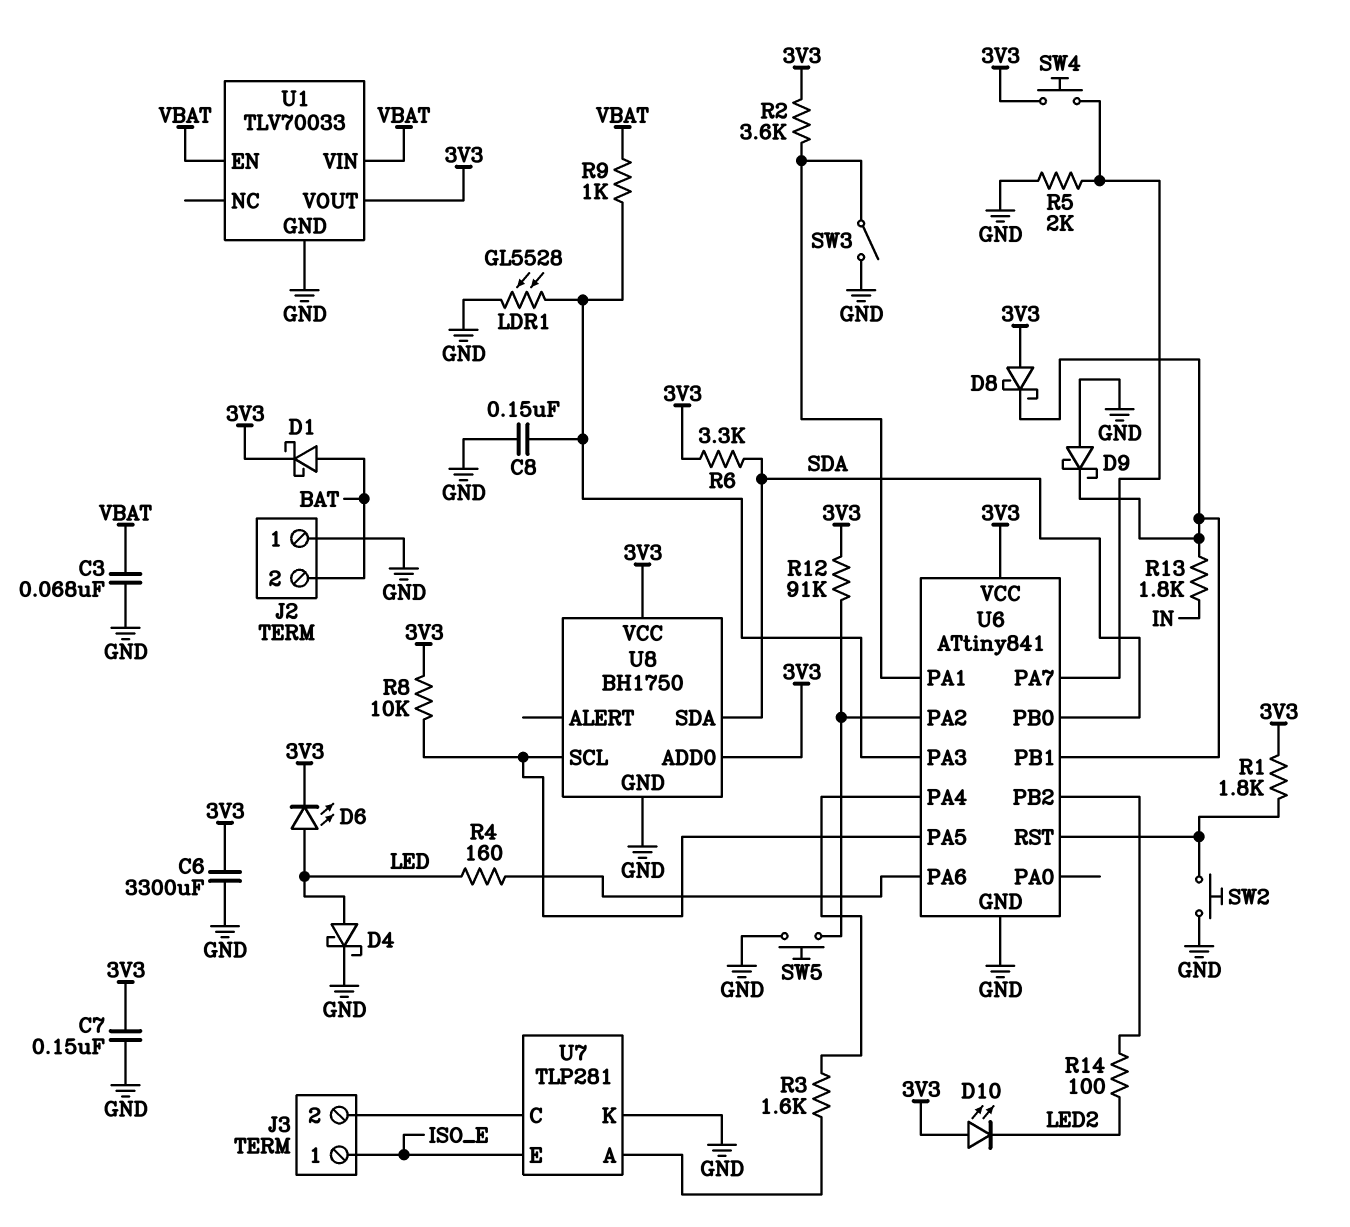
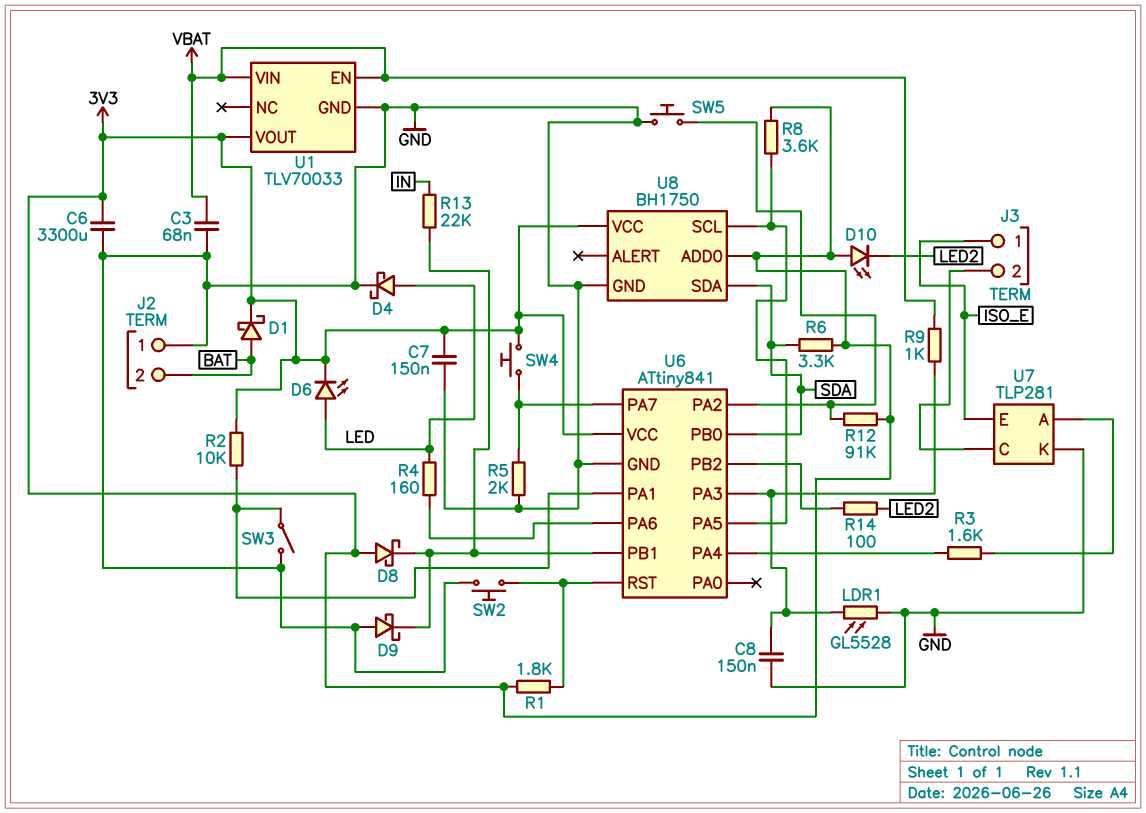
R2: 3.6k (3V3, U6/PA1) -> 10k (3V3, U6/PA1)
R8: 10k (3V3, U6/PA5) -> 3.6k (3V3, U6/PA5)
R13: 1.8k (IN, U6/PB1) -> 22k (IN, U6/PB1)

